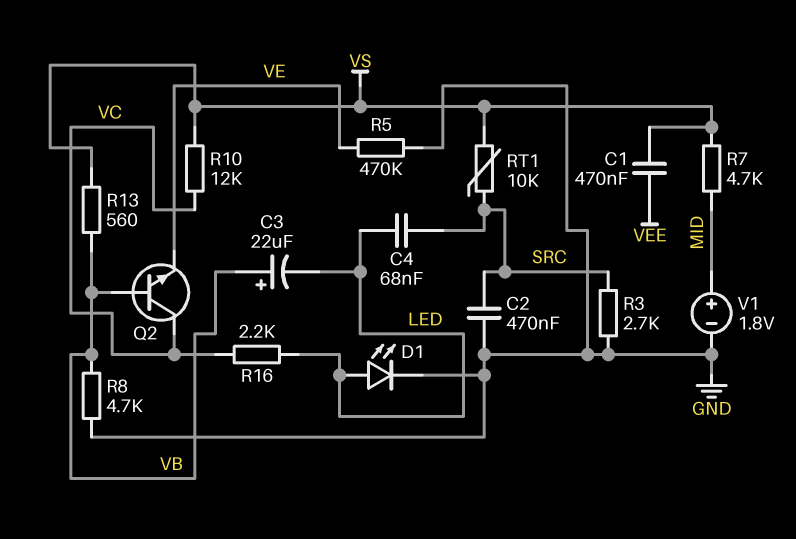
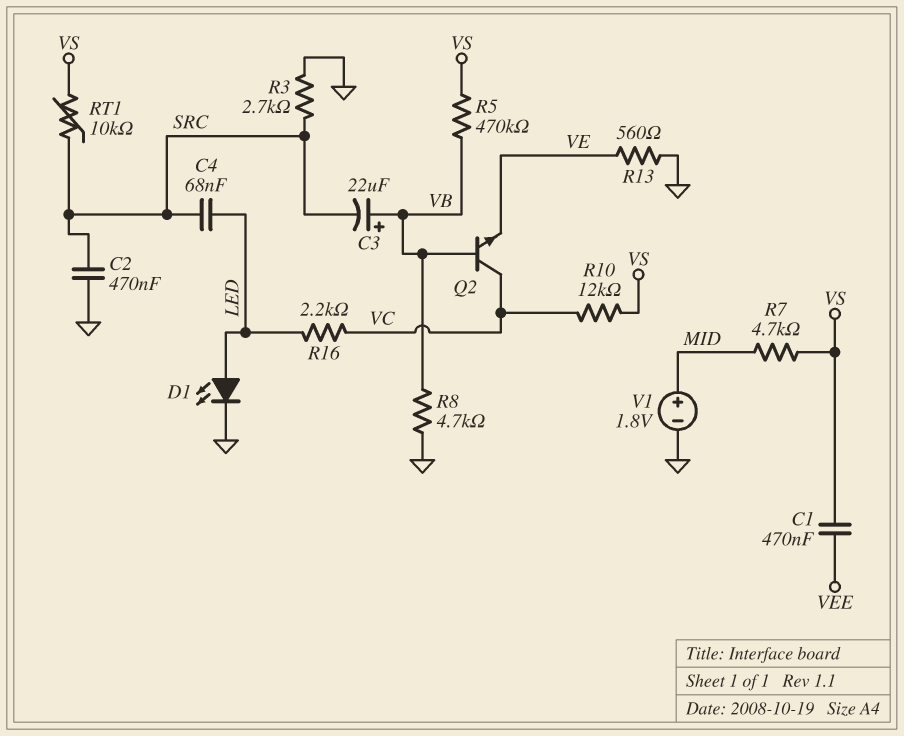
C3: 22uF (plus VB, minus LED) -> 22uF (plus VB, minus SRC)
R5: 470k (GND, VE) -> 470k (VB, VS)
R13: 560 (VB, VS) -> 560 (GND, VE)

